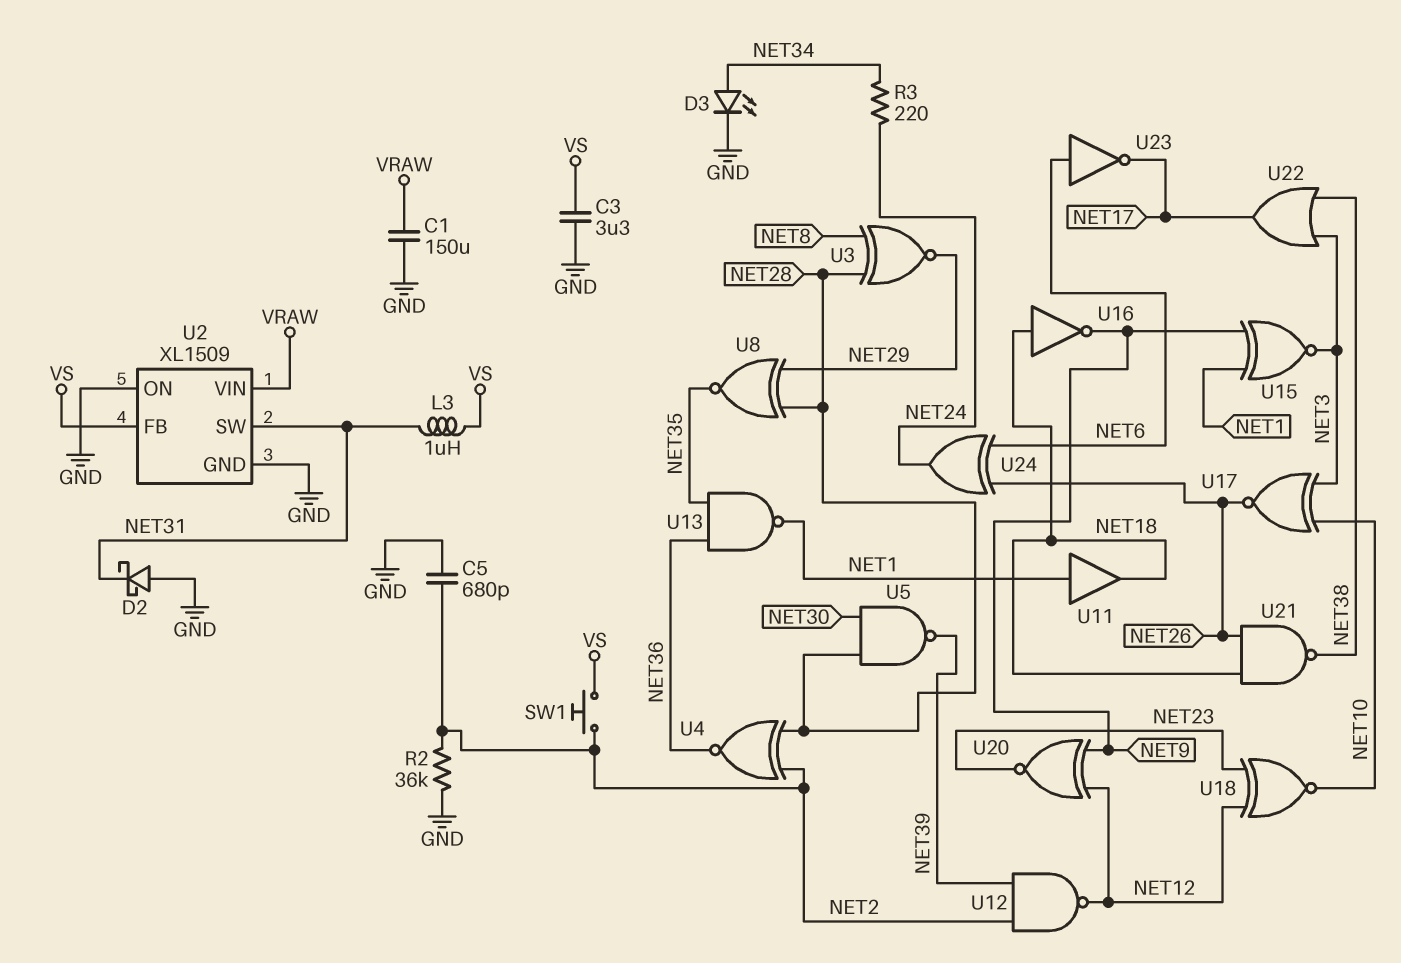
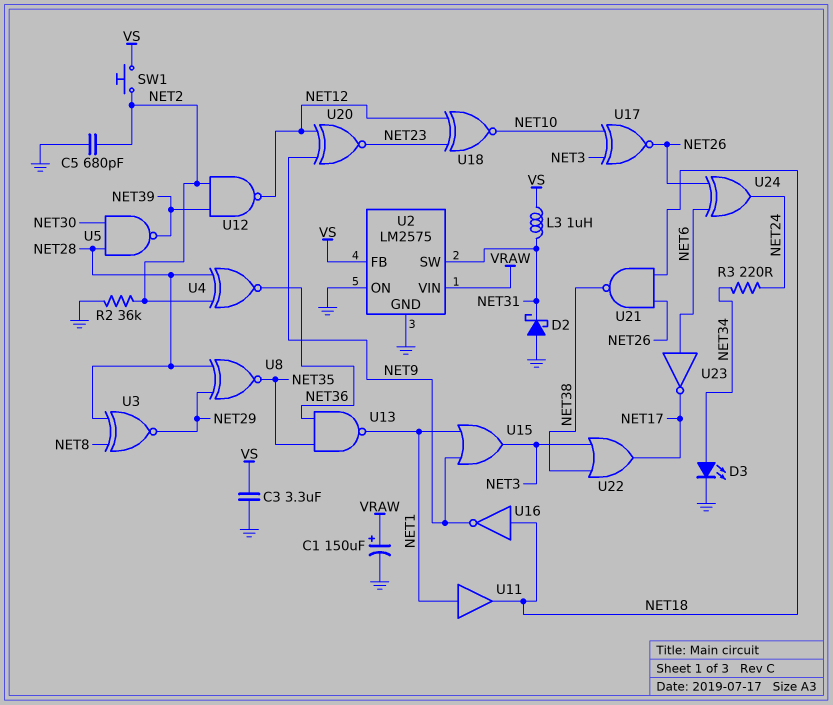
C1: 150uF (GND, VRAW) -> 150uF (plus VRAW, minus GND)
U2: XL1509 -> LM2575
U15: XNOR (in NET1, in NET9, out NET3) -> OR (in NET1, in NET9, out NET3)

